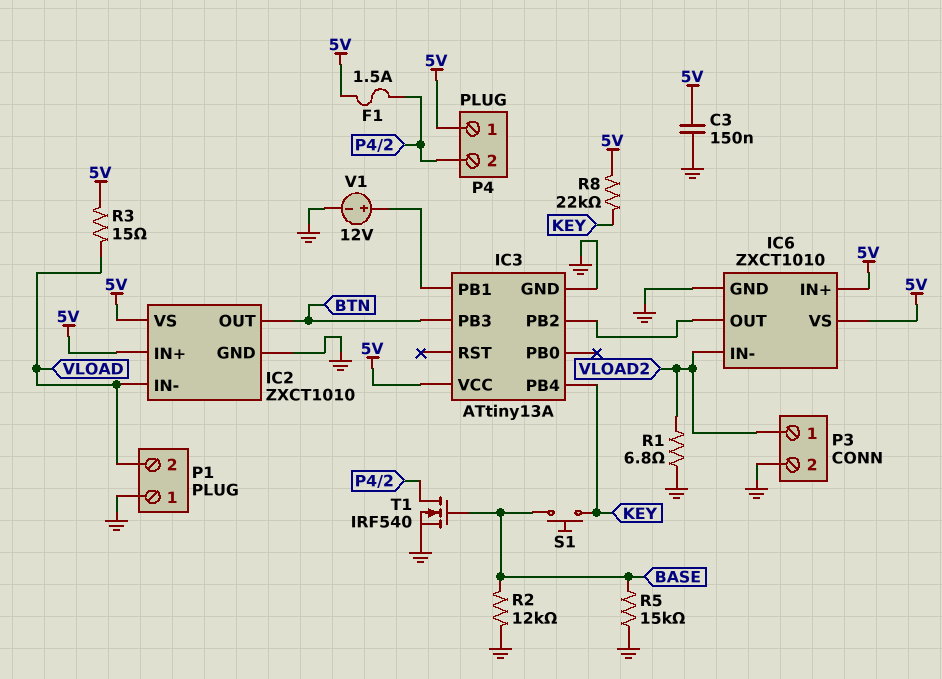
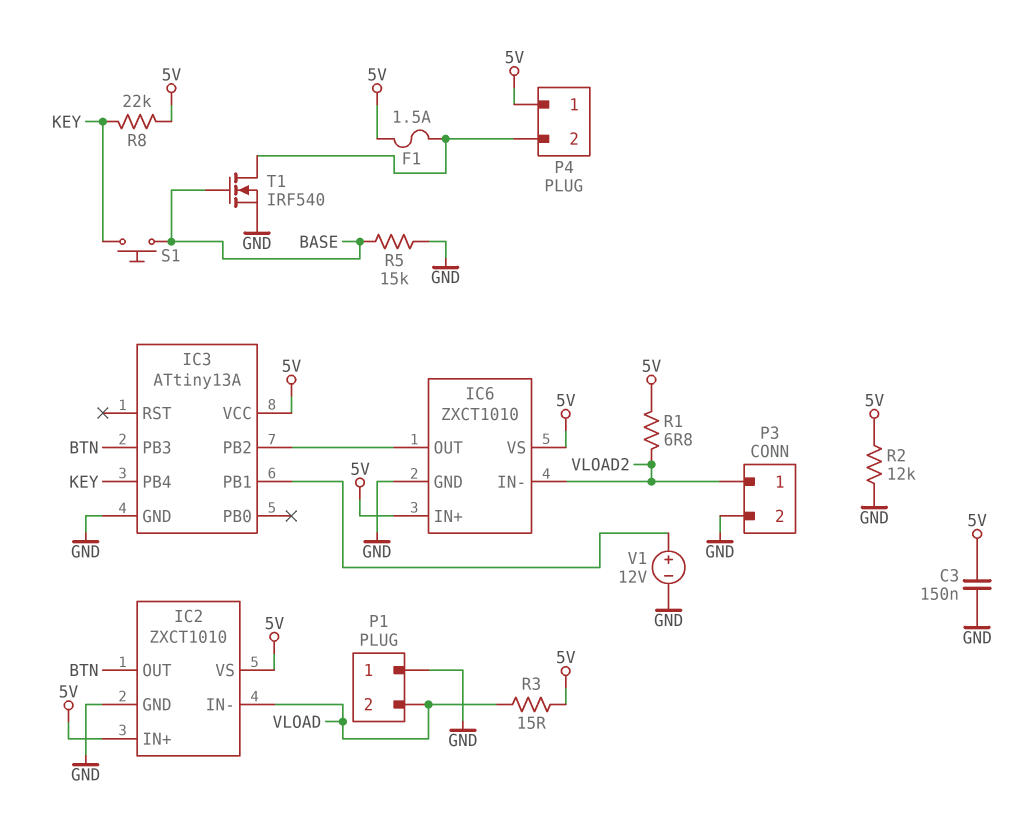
R1: 6.8 (GND, VLOAD2) -> 6.8 (5V, VLOAD2)
R2: 12k (BASE, GND) -> 12k (5V, GND)

